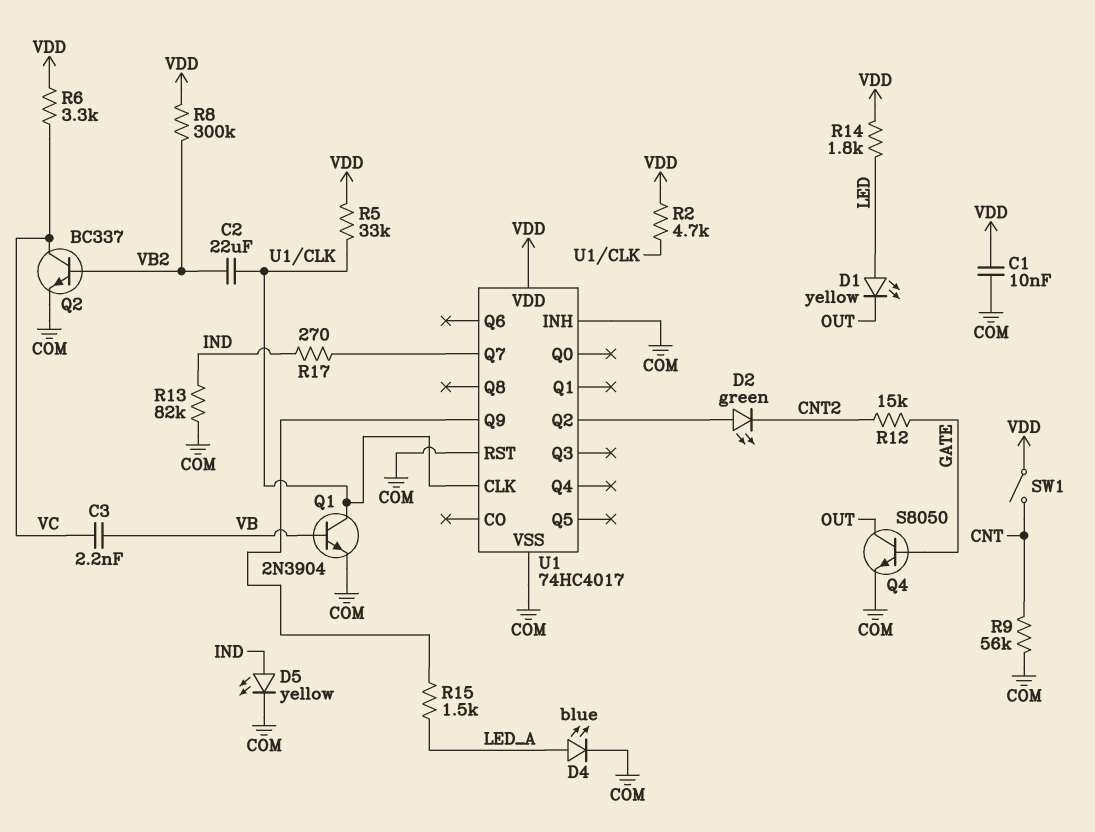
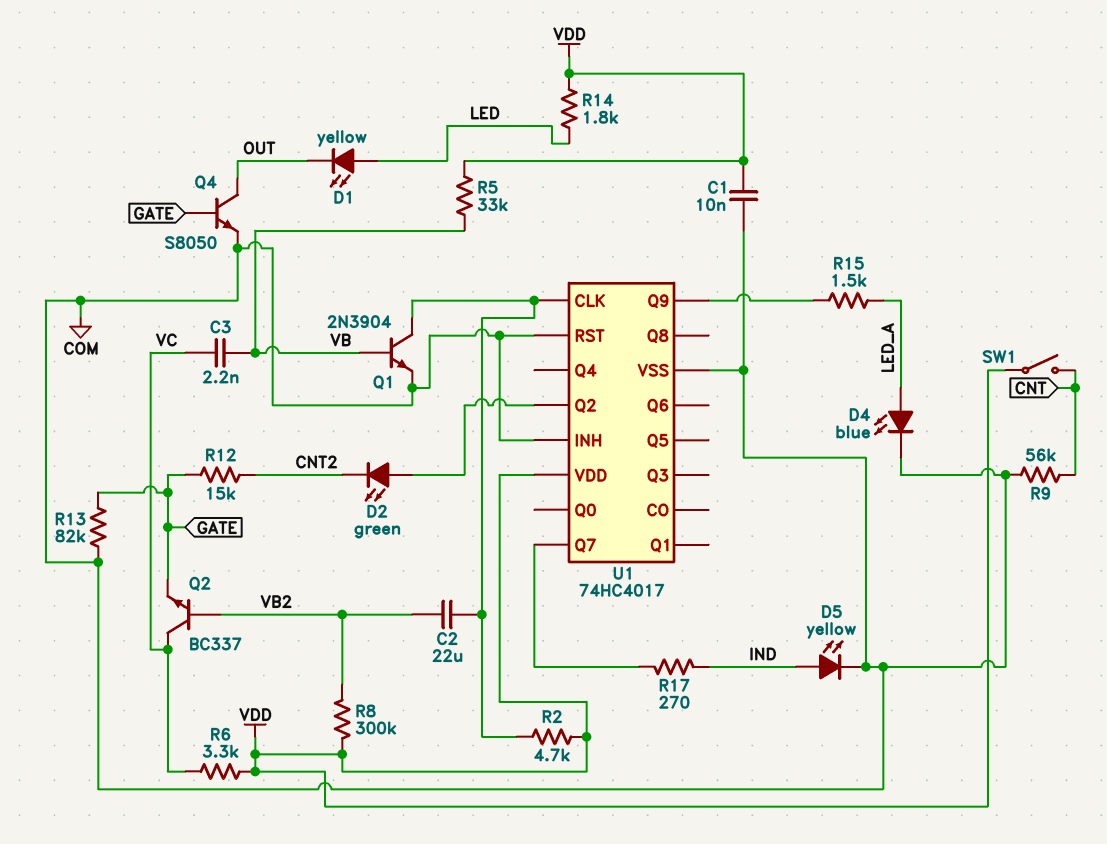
Q2: NPN BC337 (B VB2, C VC, E COM) -> NPN BC337 (B VB2, C VC, E GATE)
R5: 33k (U1/CLK, VDD) -> 33k (VB, VDD)
R13: 82k (COM, IND) -> 82k (COM, GATE)

